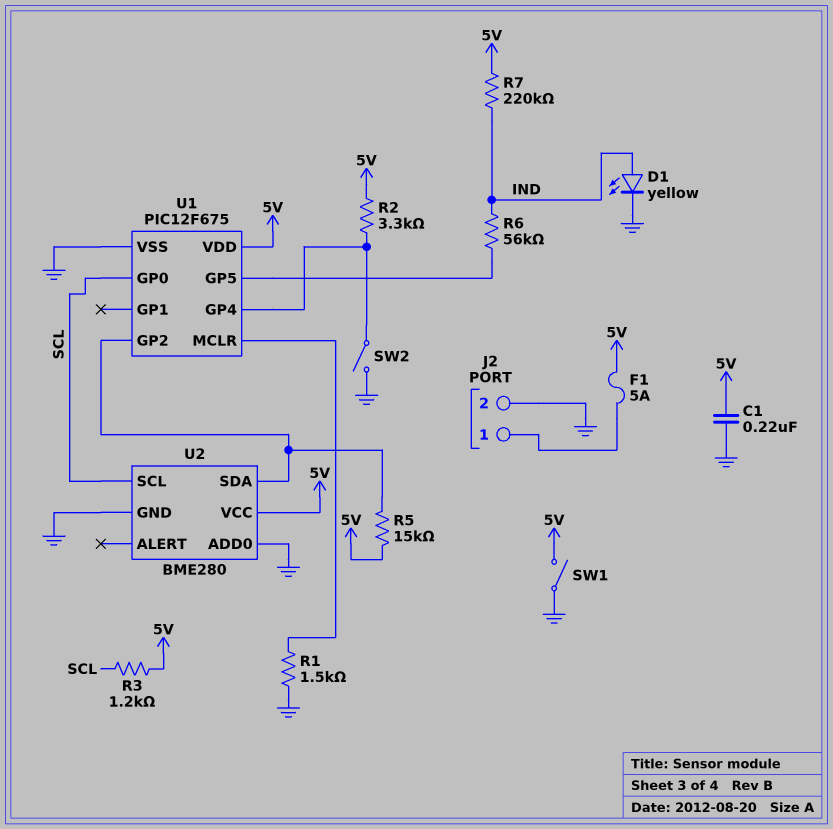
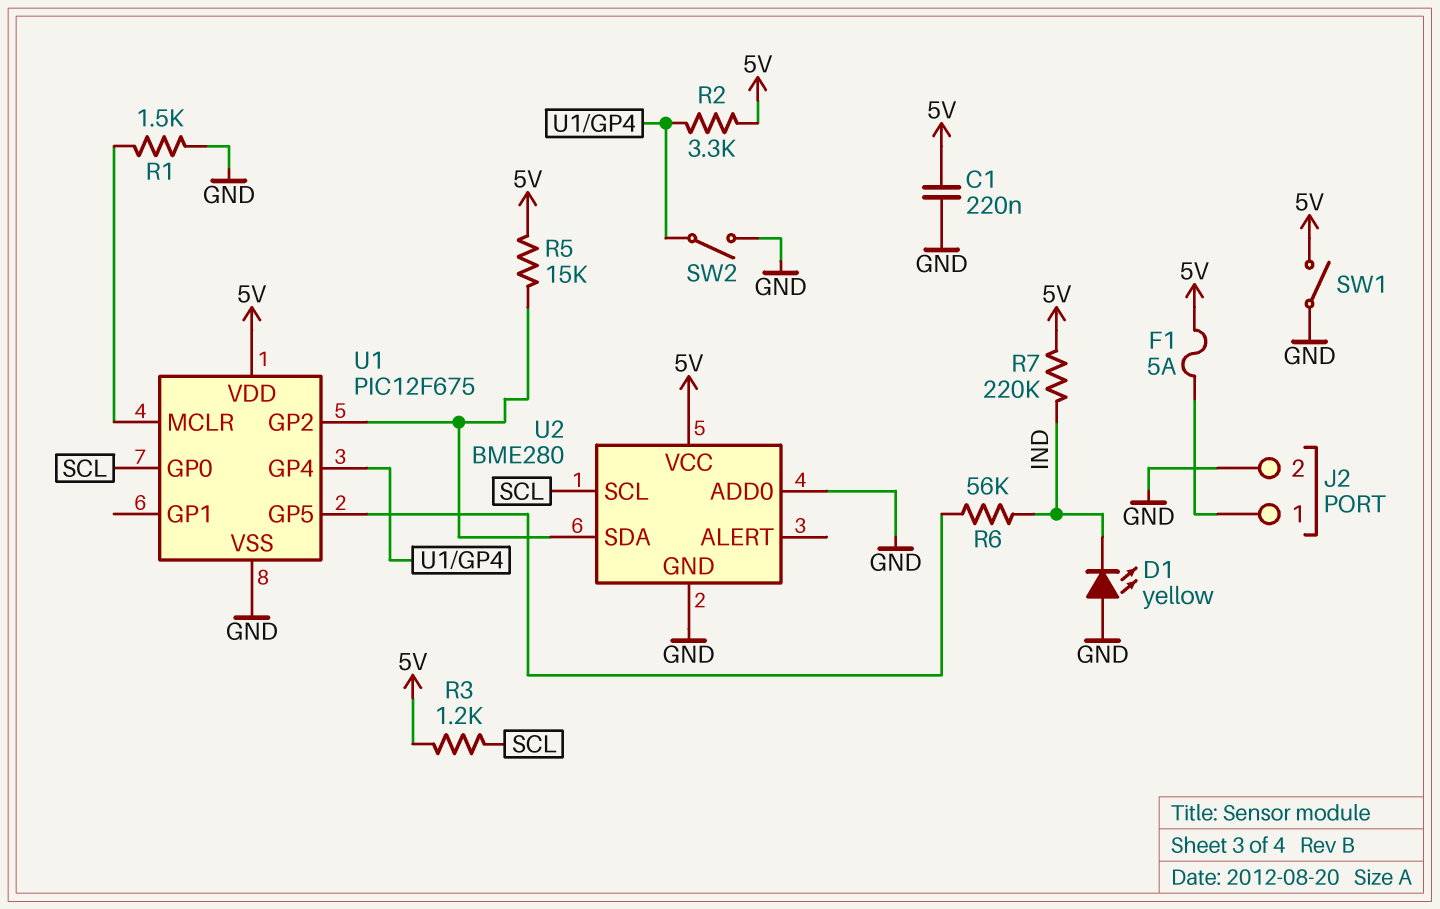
D1: LED yellow (A IND, K GND) -> LED yellow (A GND, K IND)

